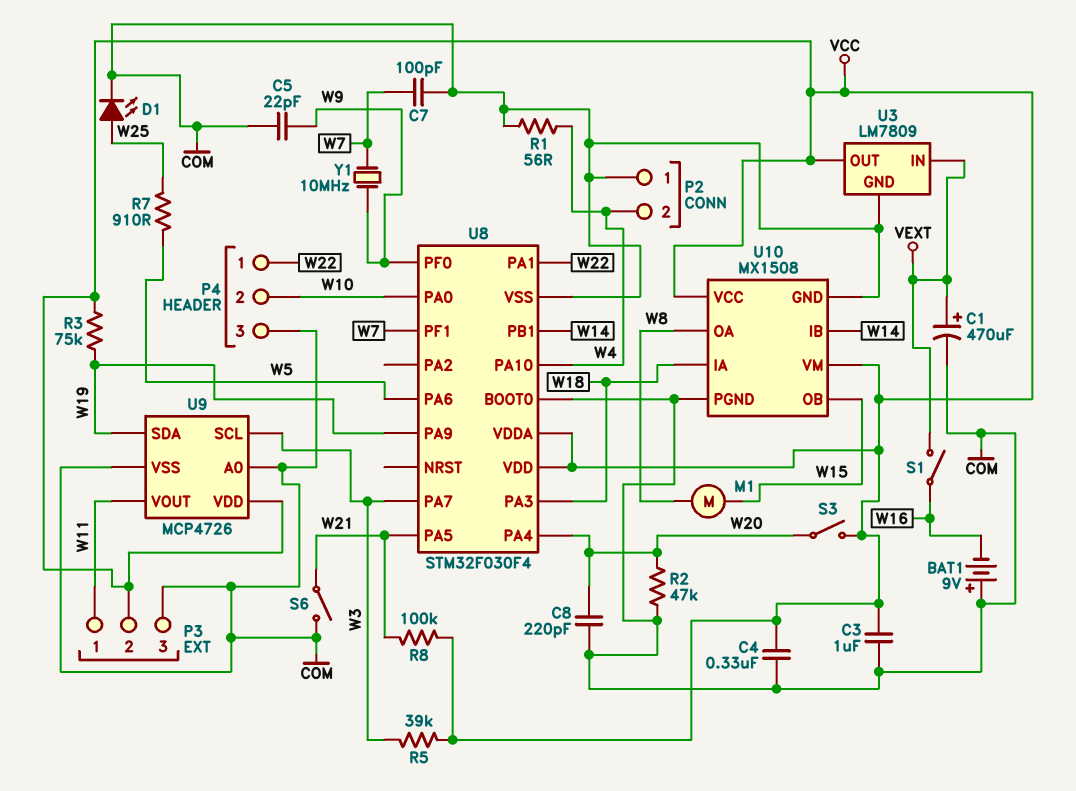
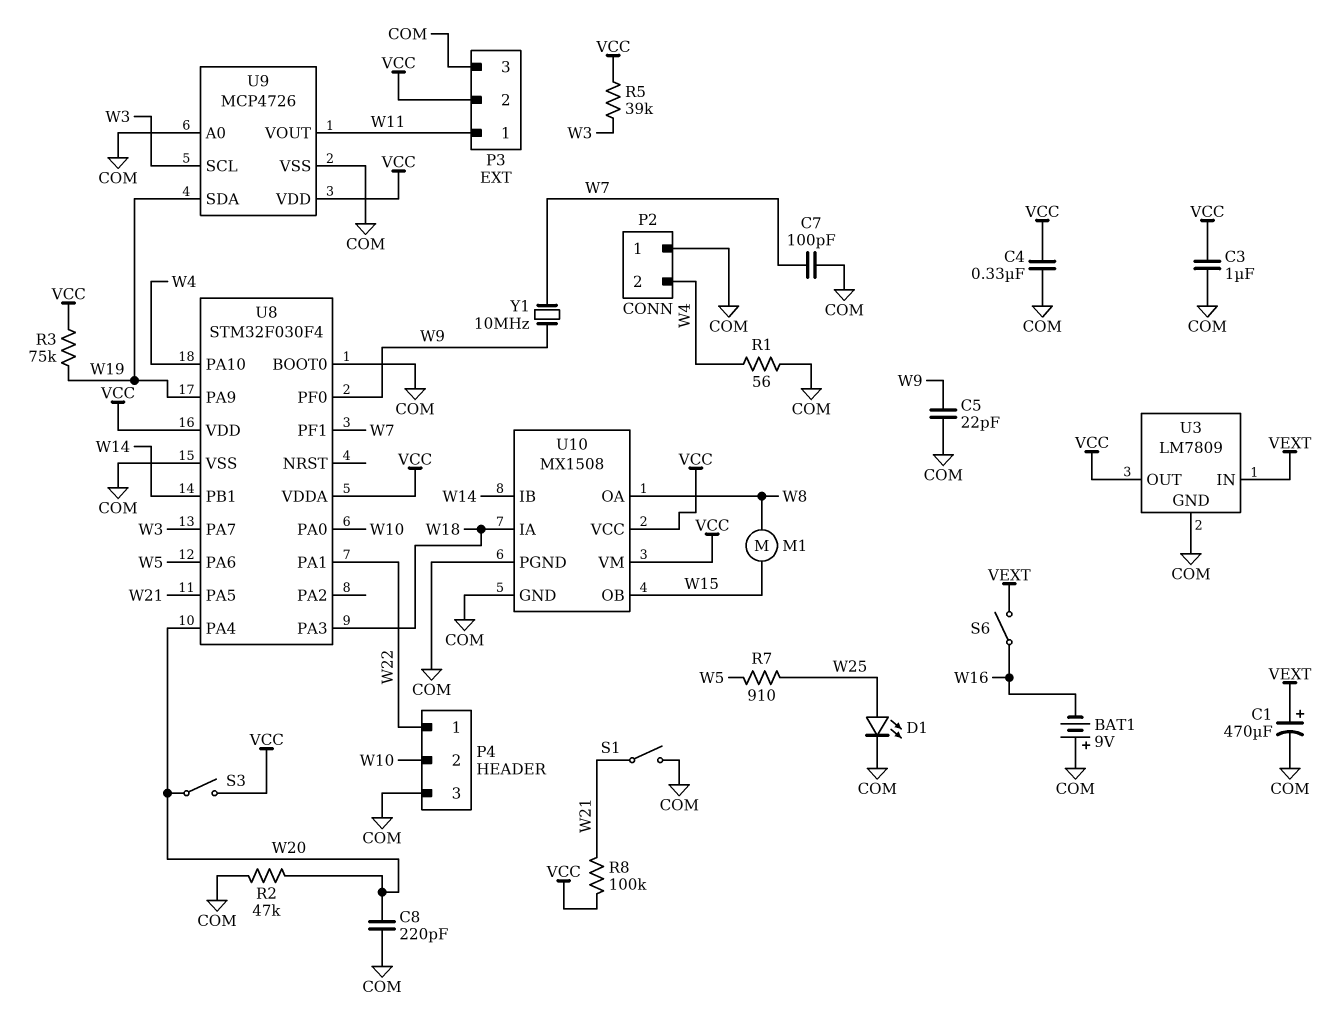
S1: switch (VEXT, W16) -> switch (COM, W21)
S6: switch (COM, W21) -> switch (VEXT, W16)

